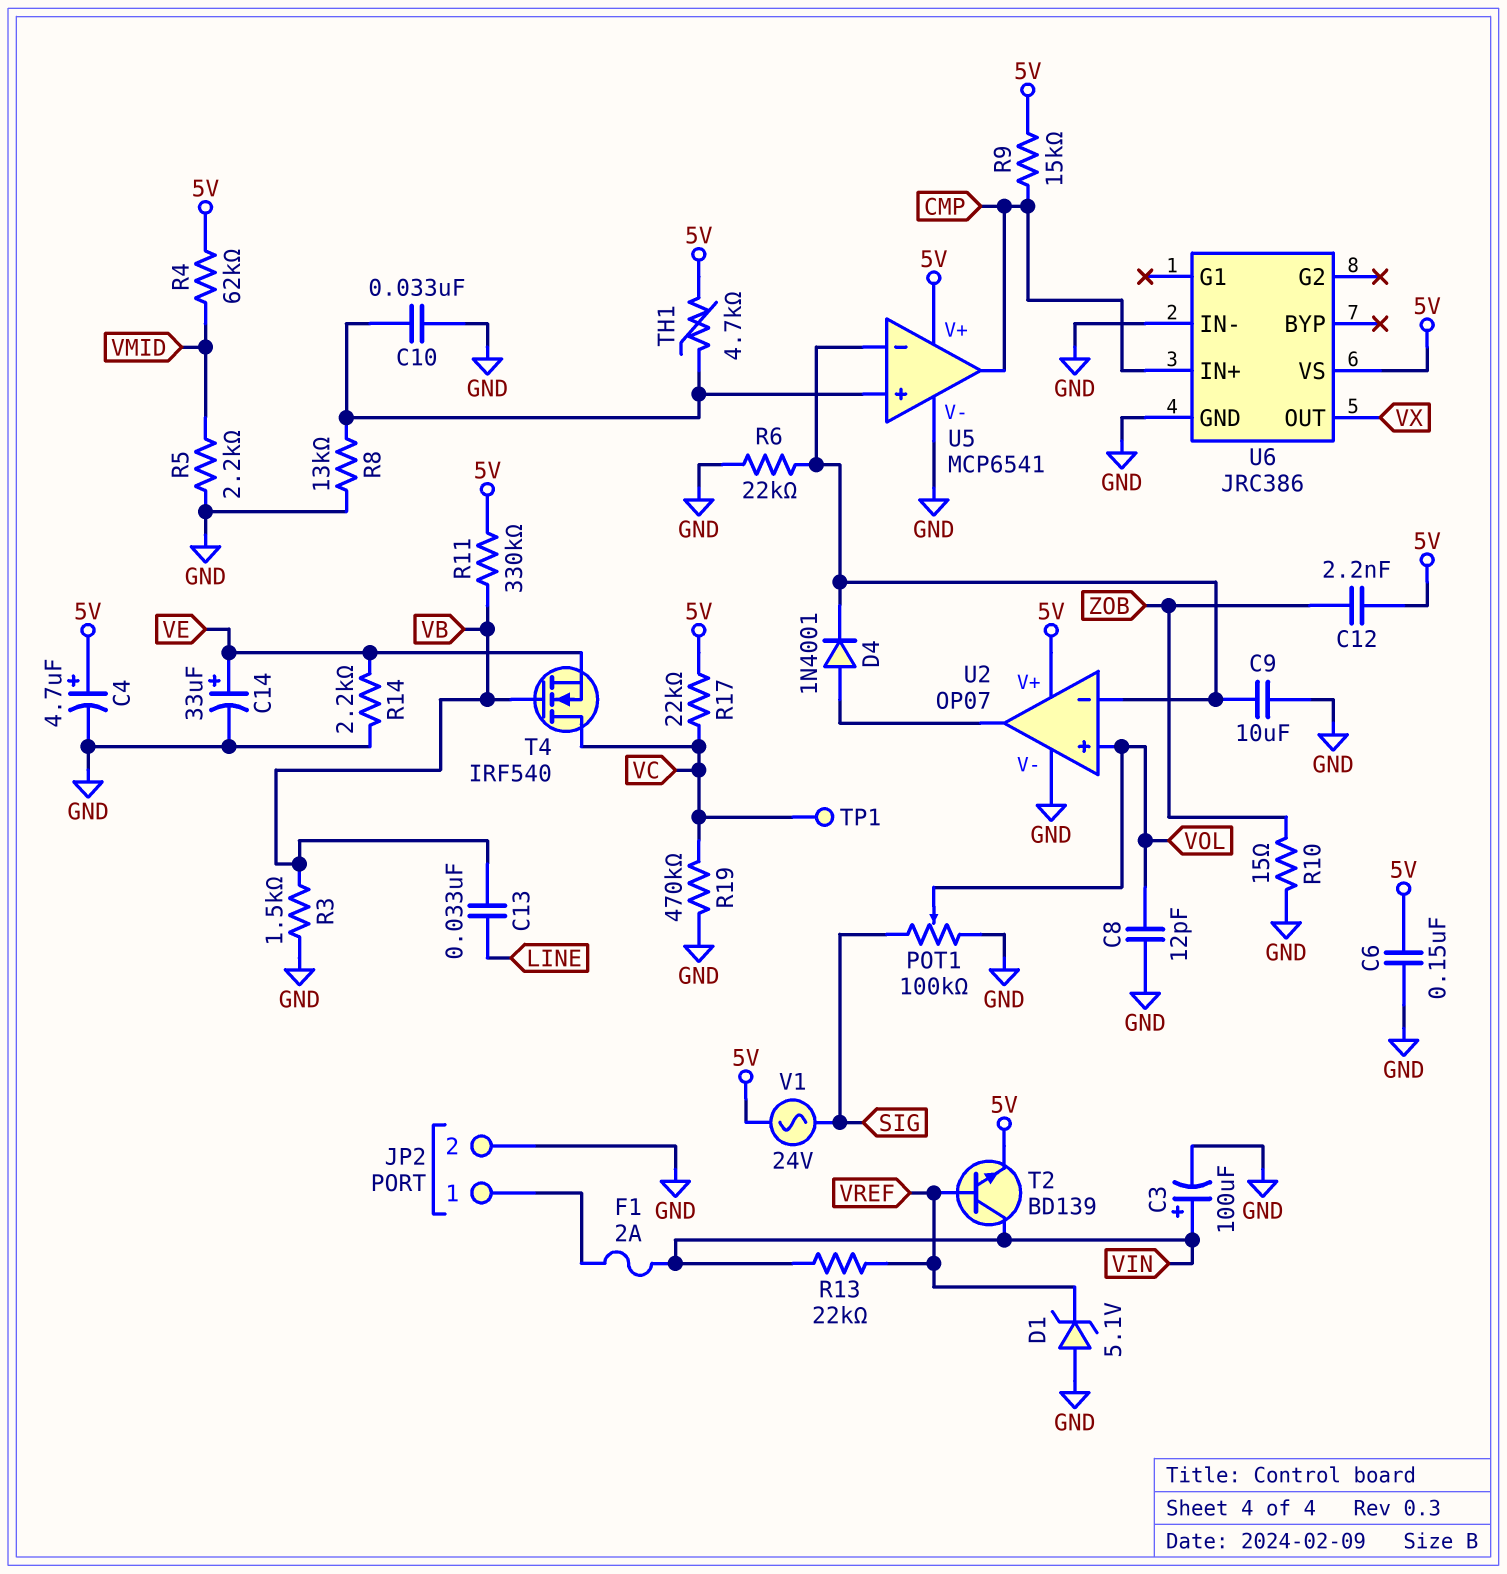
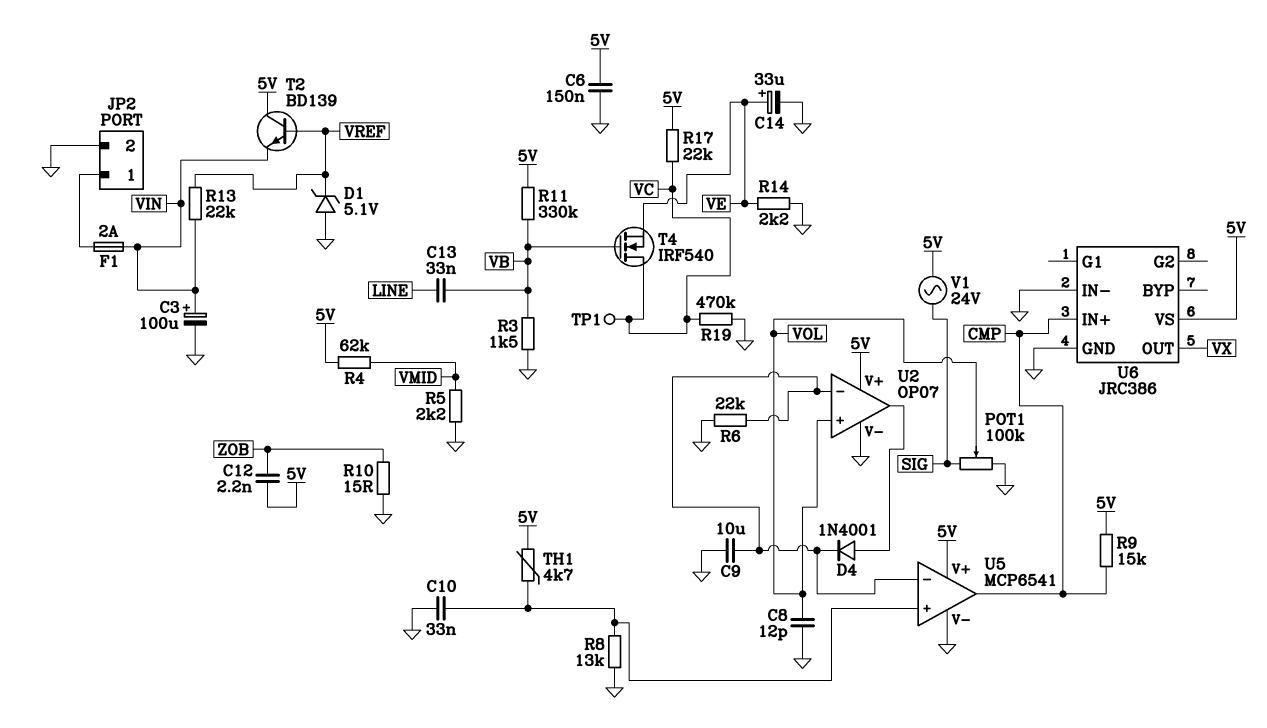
C4: 4.7uF (plus 5V, minus GND) -> none
T2: NPN BD139 (B VREF, C VIN, E 5V) -> NPN BD139 (B VREF, C 5V, E VIN)

